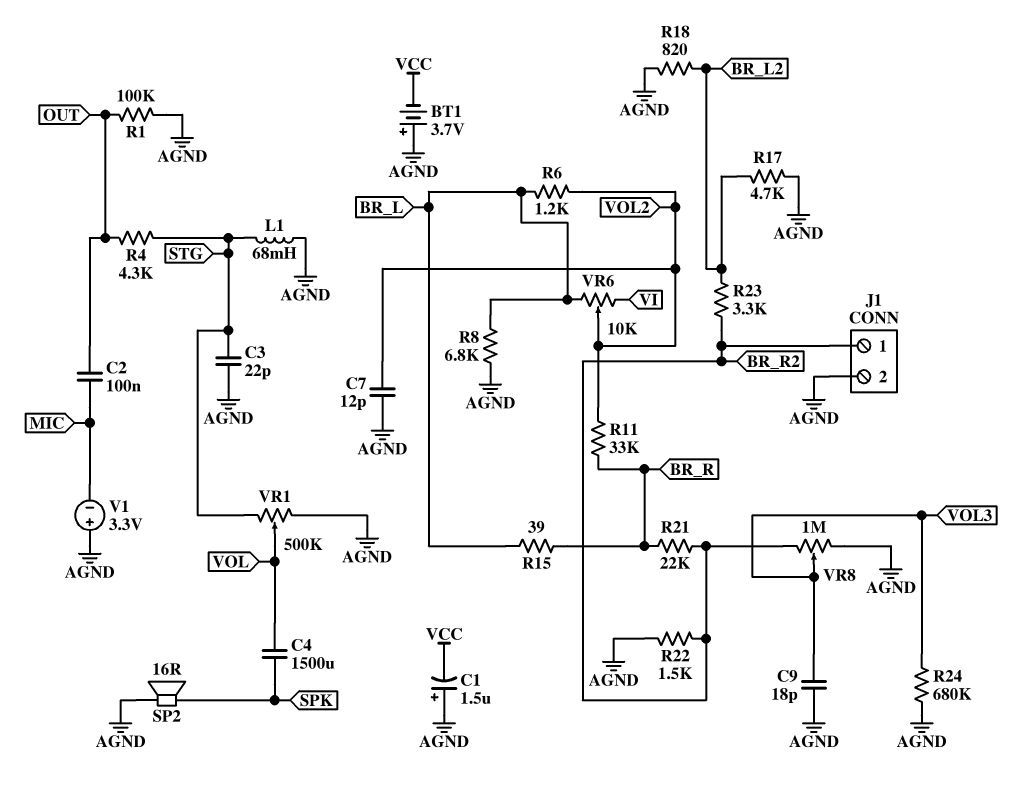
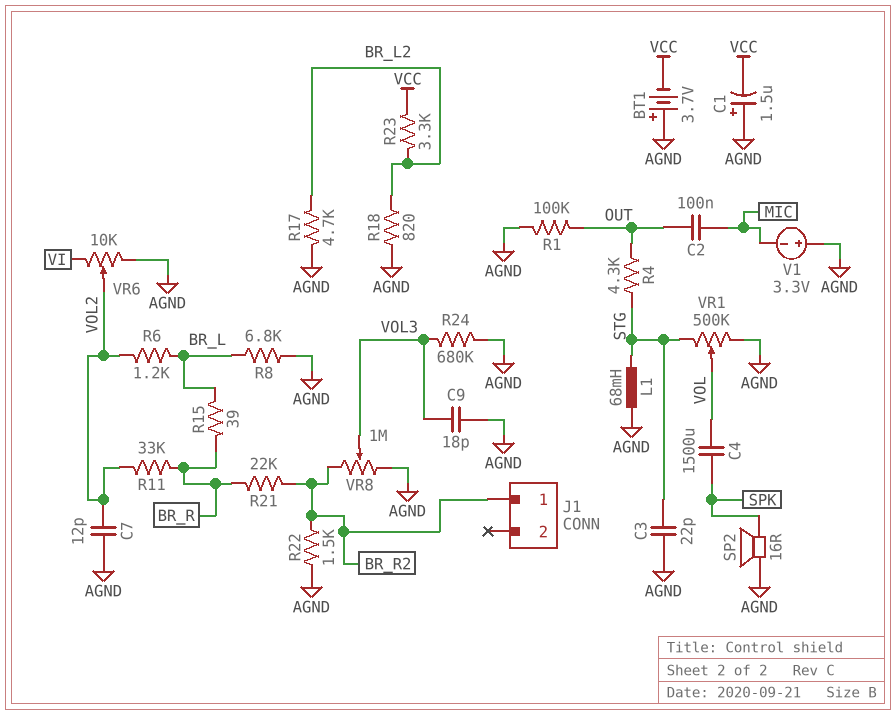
J1 pin 2: AGND -> none
R23: 3.3k (BR_L2, BR_R2) -> 3.3k (BR_L2, VCC)
VR6: 10k (BR_L, VI, wiper VOL2) -> 10k (AGND, VI, wiper VOL2)

